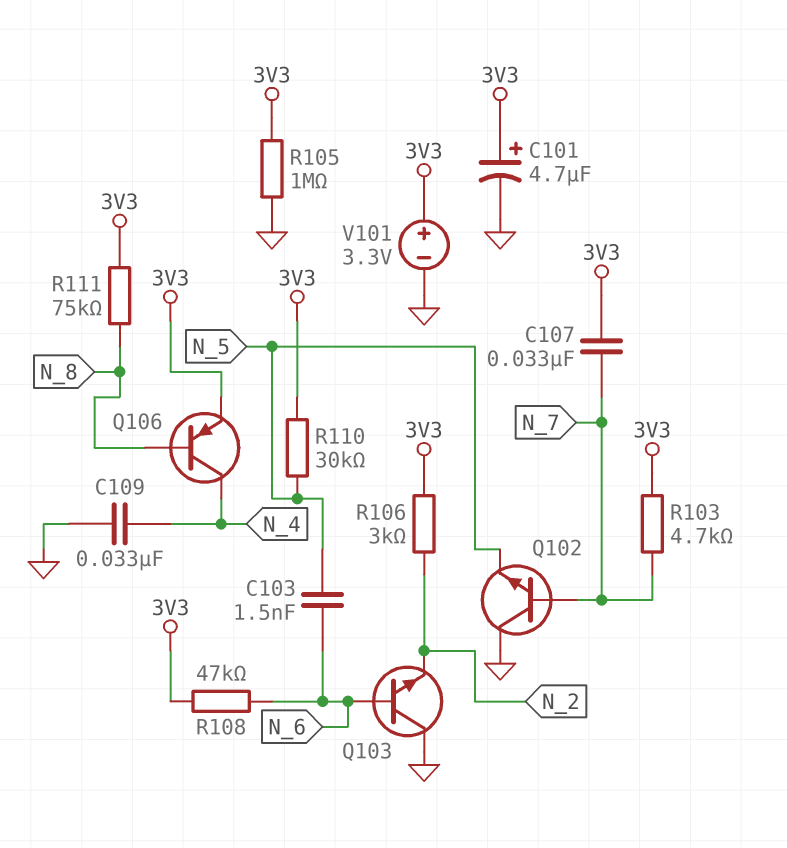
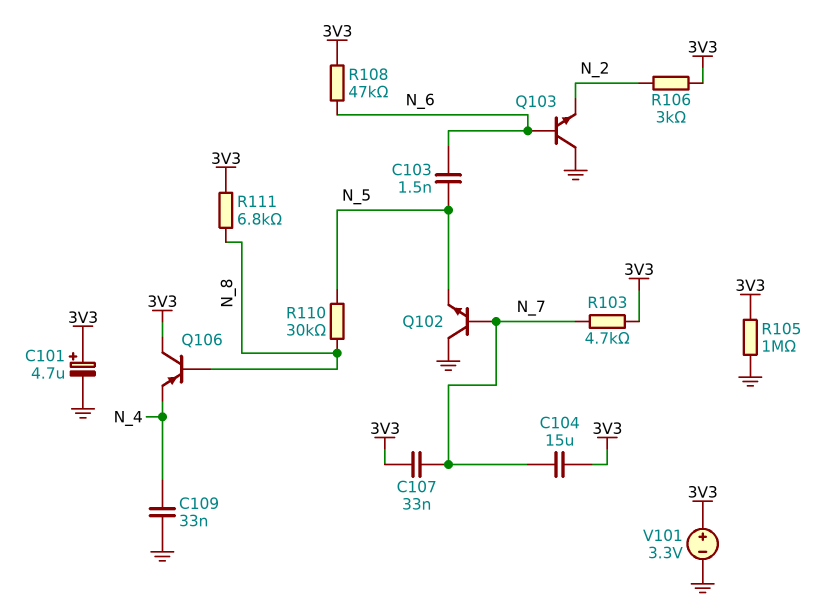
C104: none -> 15uF (3V3, N_7)
Q106: PNP (B N_8, C N_4, E 3V3) -> PNP (B N_8, C 3V3, E N_4)
R110: 30k (3V3, N_5) -> 30k (N_5, N_8)
R111: 75k (3V3, N_8) -> 6.8k (3V3, N_8)

